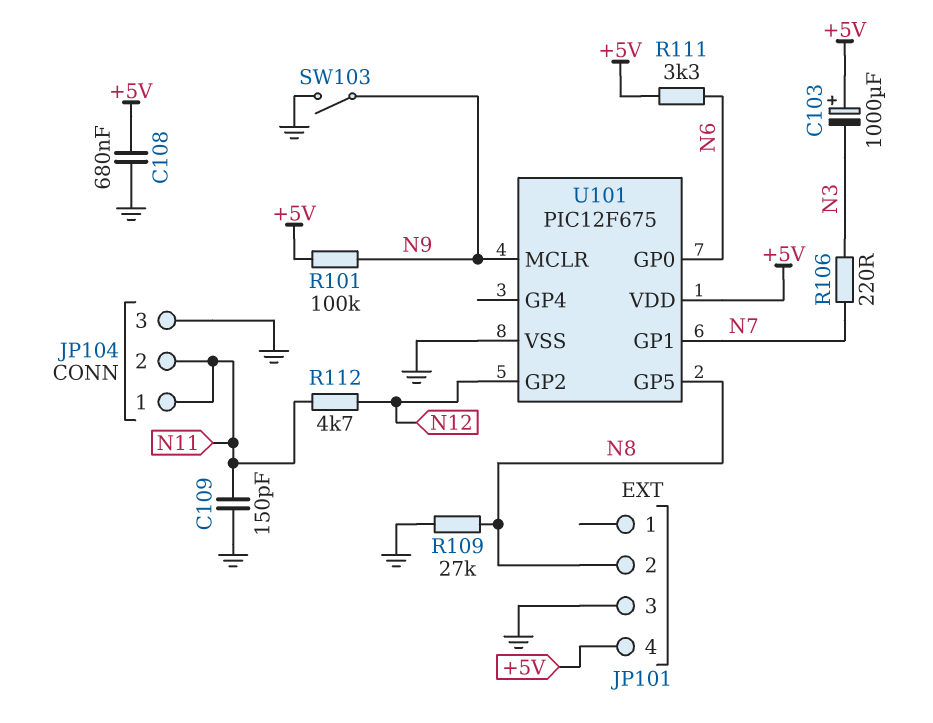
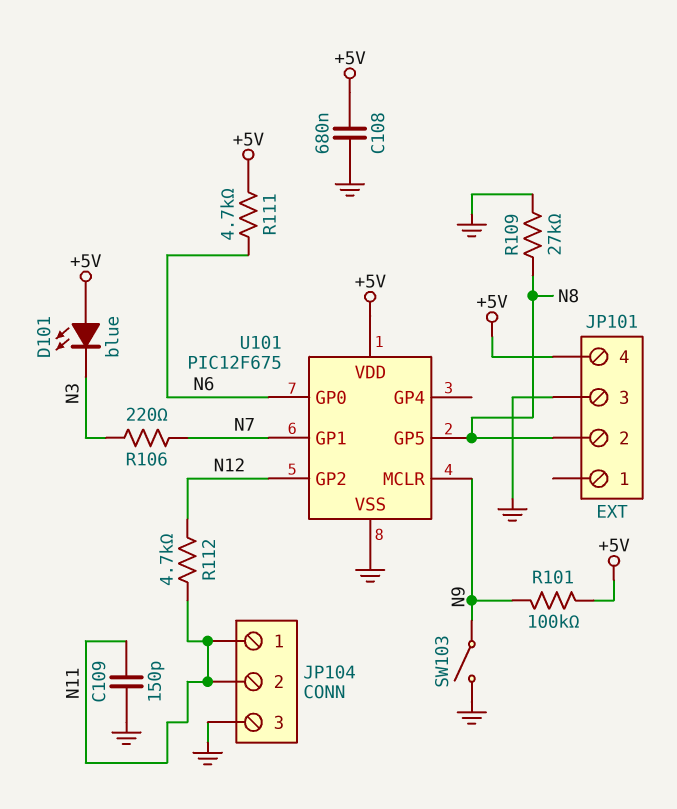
C103: 1000uF (plus +5V, minus N3) -> none
D101: none -> LED blue (A +5V, K N3)
R111: 3.3k (+5V, N6) -> 4.7k (+5V, N6)

